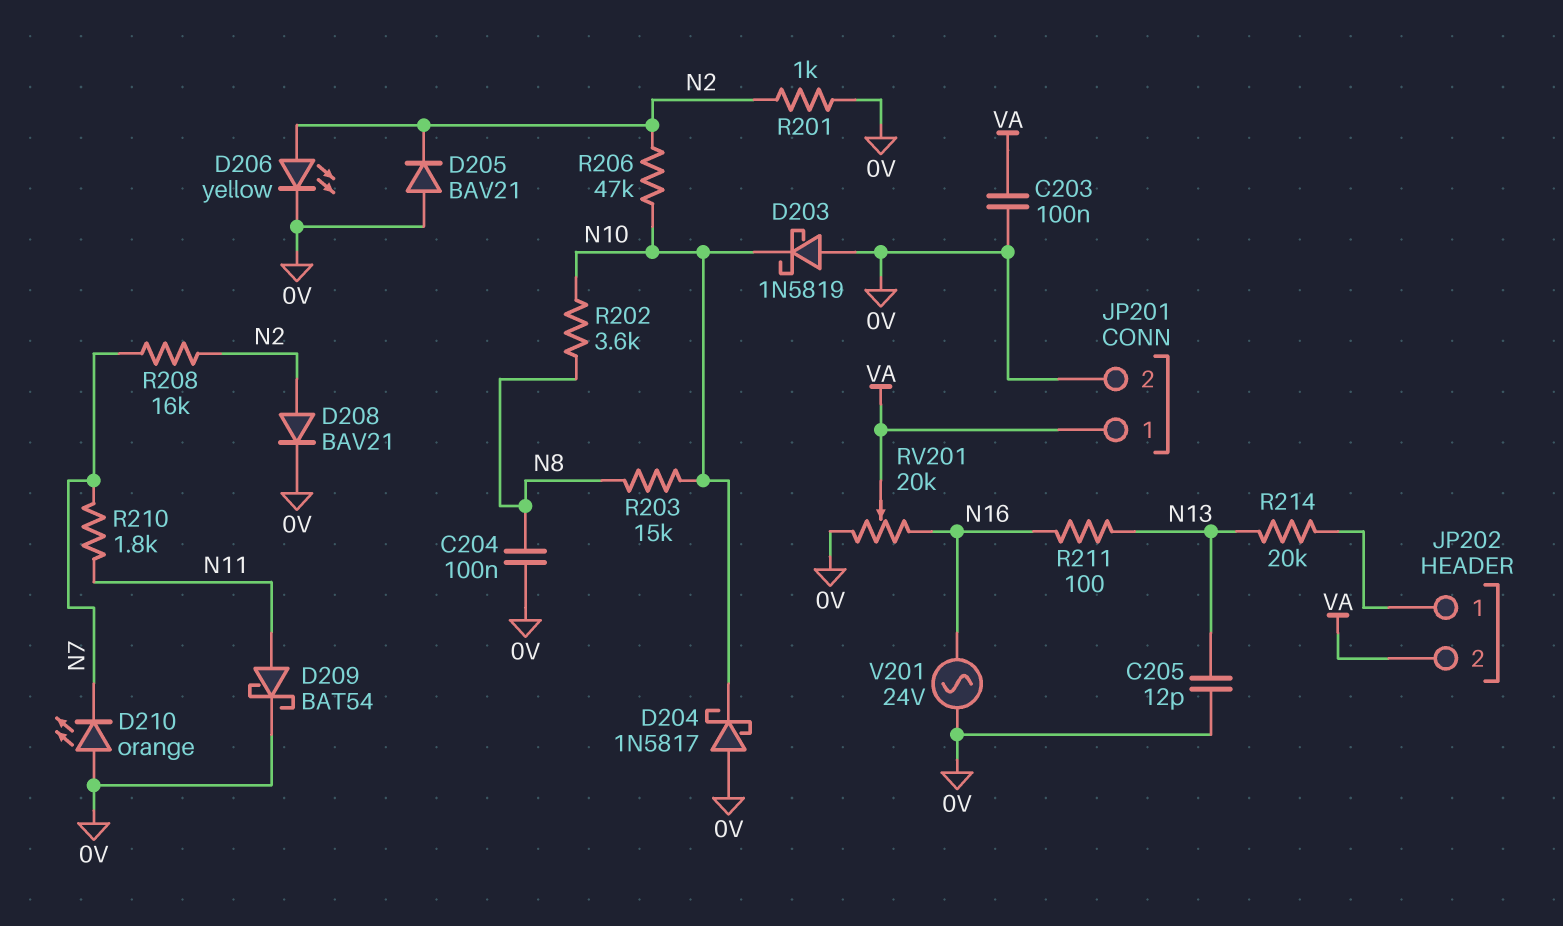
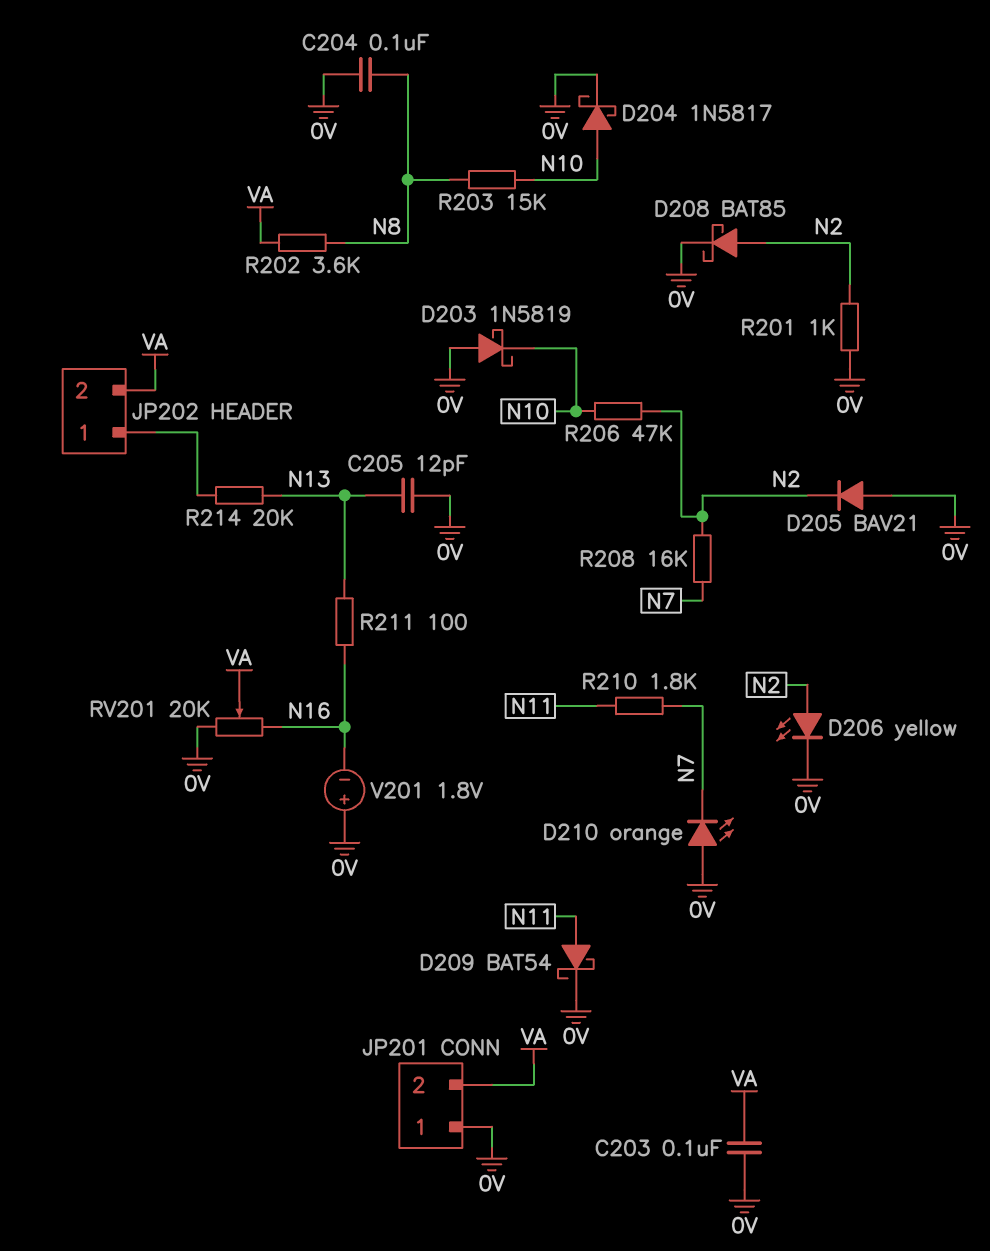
D204: schottky 1N5817 (A 0V, K N10) -> schottky 1N5817 (A N10, K 0V)
D208: diode BAV21 (A N2, K 0V) -> schottky BAT85 (A N2, K 0V)
JP201 pin 1: VA -> 0V
JP201 pin 2: 0V -> VA
R202: 3.6k (N8, N10) -> 3.6k (N8, VA)
V201: AC 24V (0V, N16) -> 1.8V (plus 0V, minus N16)

